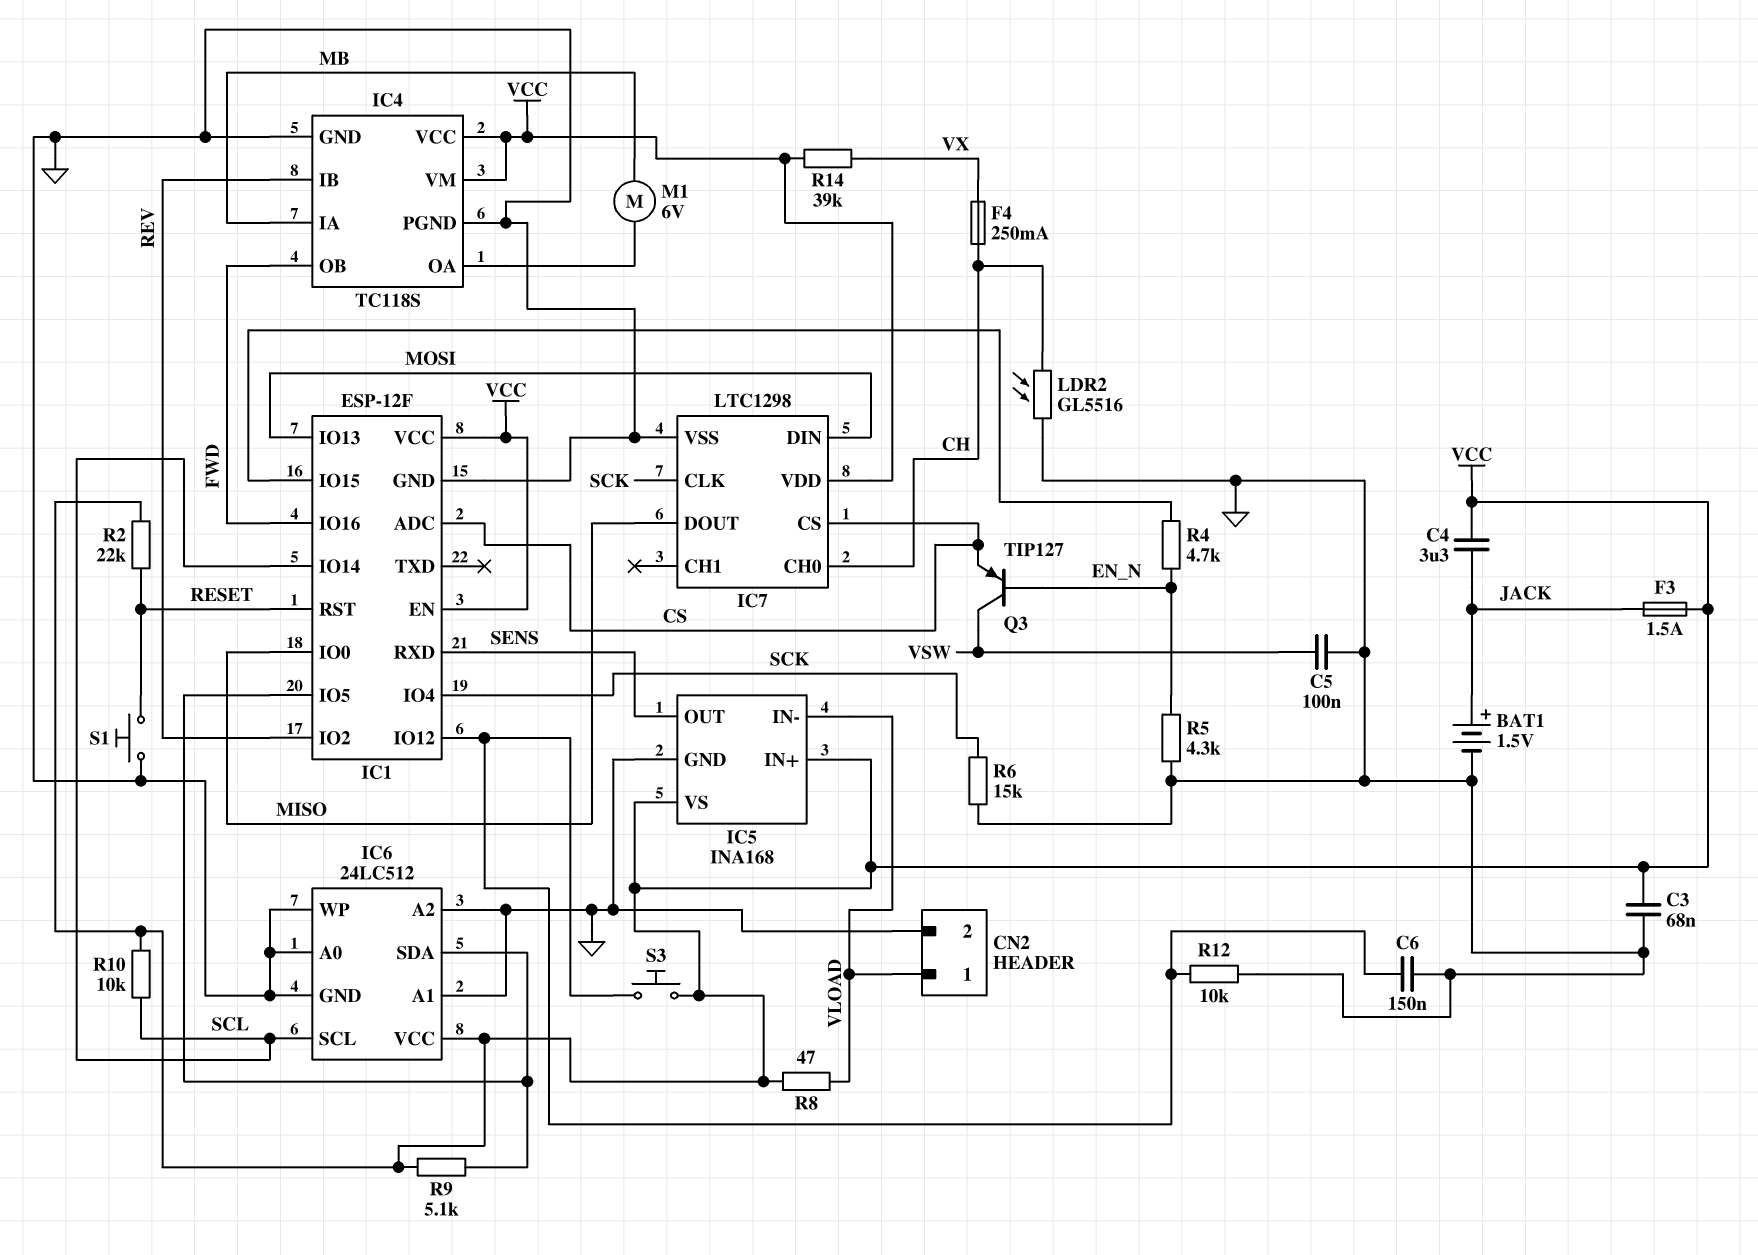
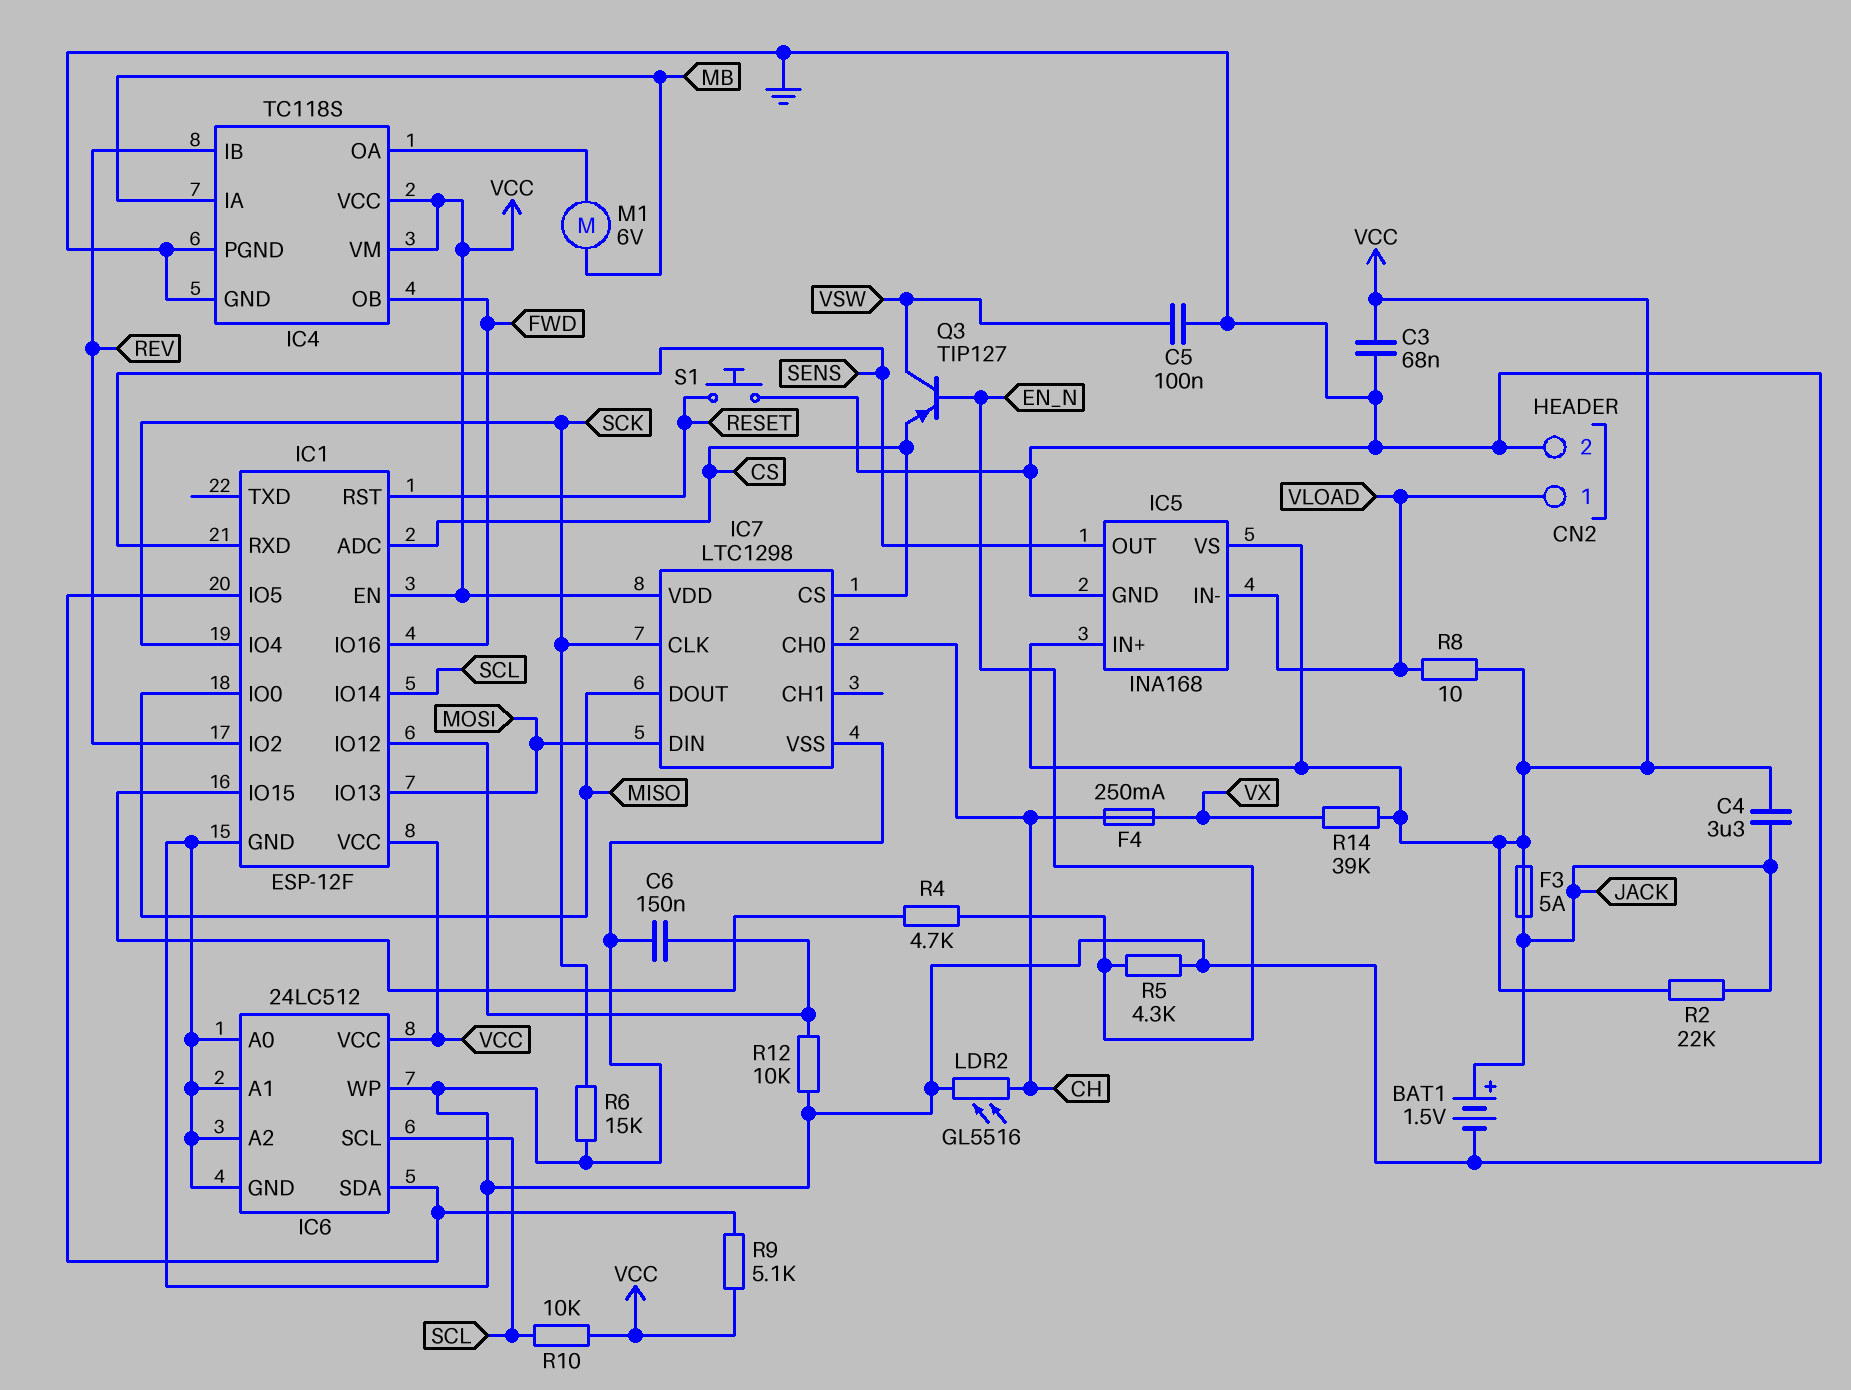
F3: 1.5A (JACK, VCC) -> 5A (JACK, VCC)
R2: 22k (RESET, VCC) -> 22k (JACK, VCC)
R8: 47 (VCC, VLOAD) -> 10 (VCC, VLOAD)
S3: button (IC1/IO12, VCC) -> none

